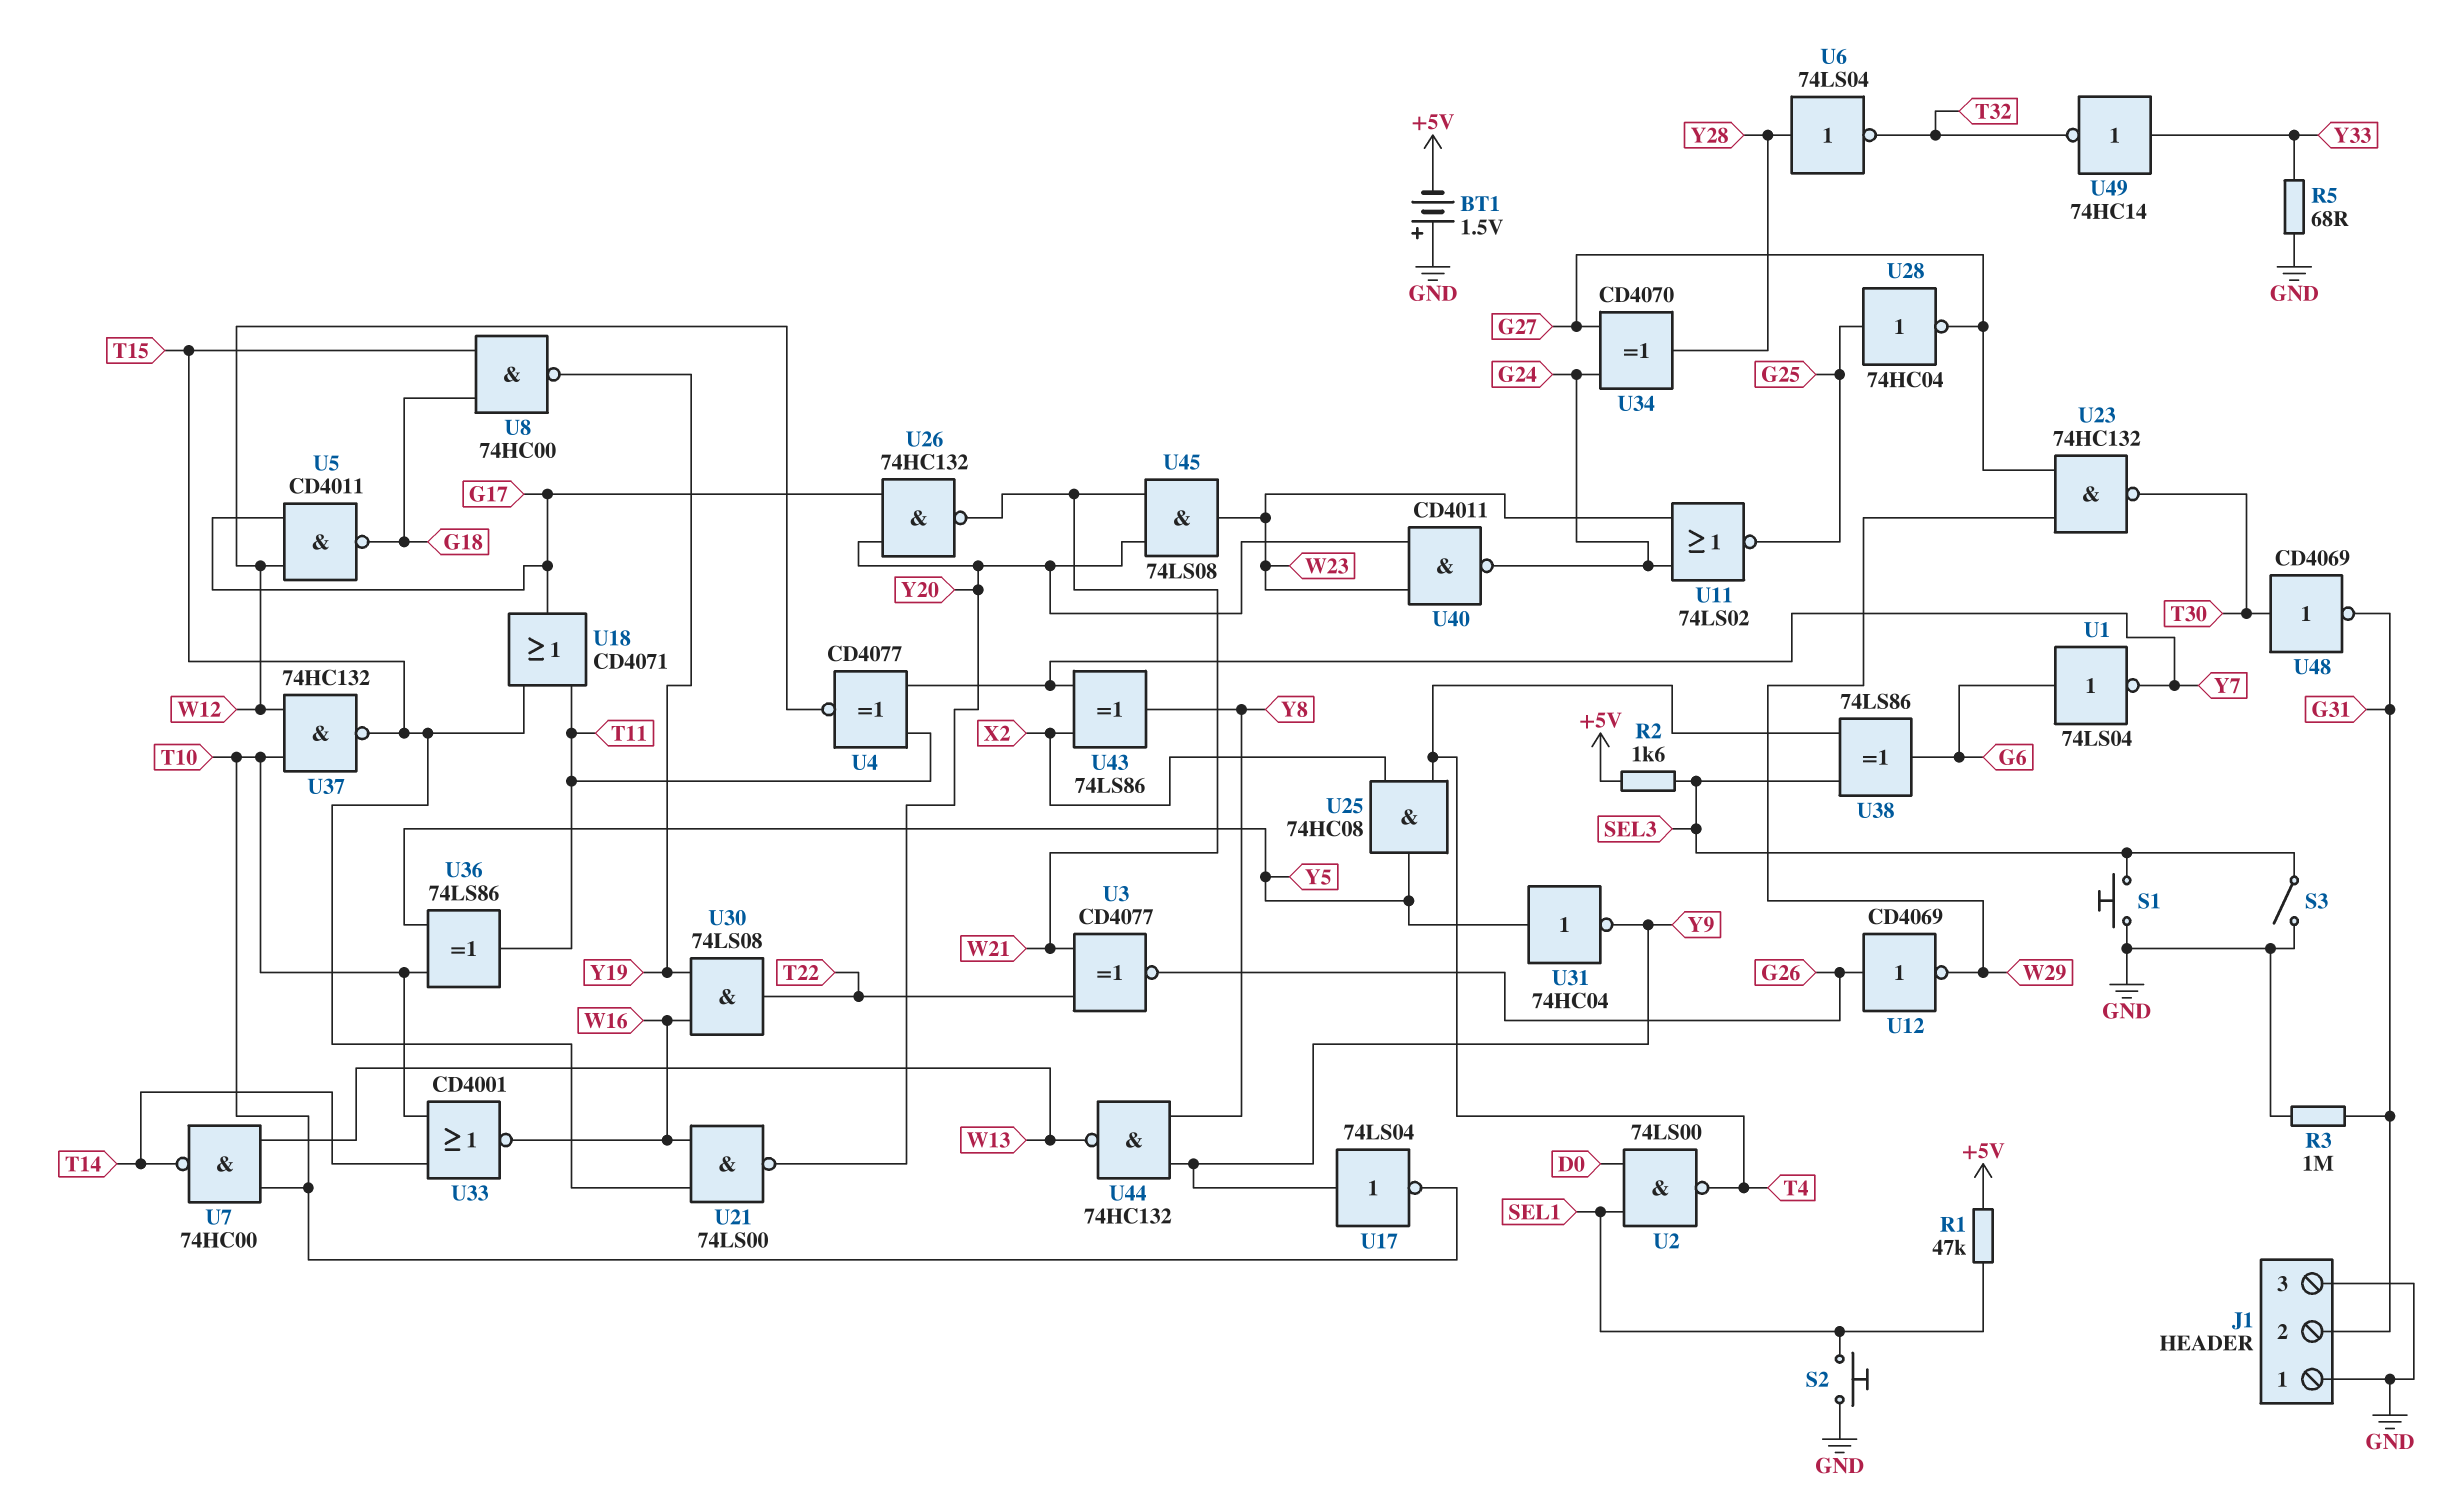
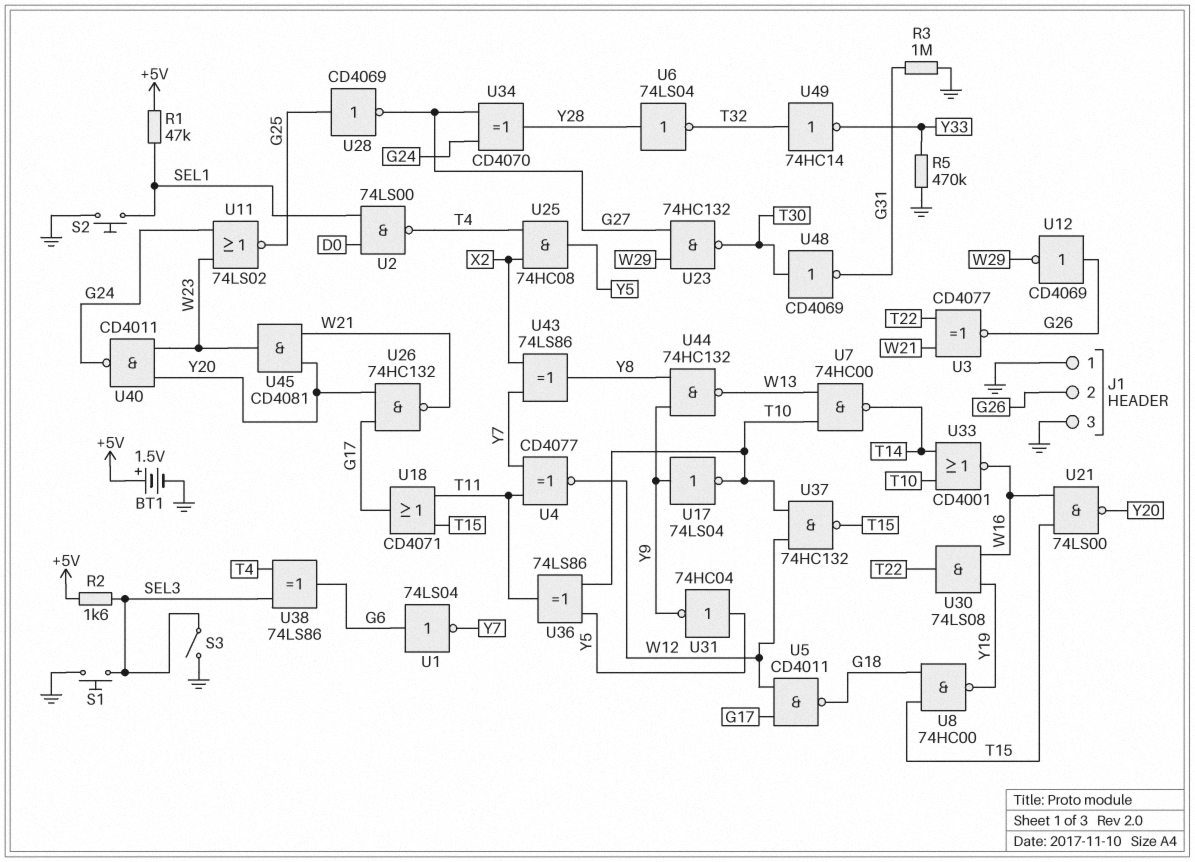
BT1: 1.5V (plus GND, minus +5V) -> 1.5V (plus +5V, minus GND)
J1 pin 2: G31 -> G26
R5: 68 (GND, Y33) -> 470k (GND, Y33)
U28: NOT 74HC04 (in G25, out G27) -> NOT CD4069 (in G25, out G27)
U45: AND 74LS08 (in W21, in Y20, out W23) -> AND CD4081 (in W21, in Y20, out W23)
U49: NOT 74HC14 (in Y33, out T32) -> NOT 74HC14 (in T32, out Y33)

